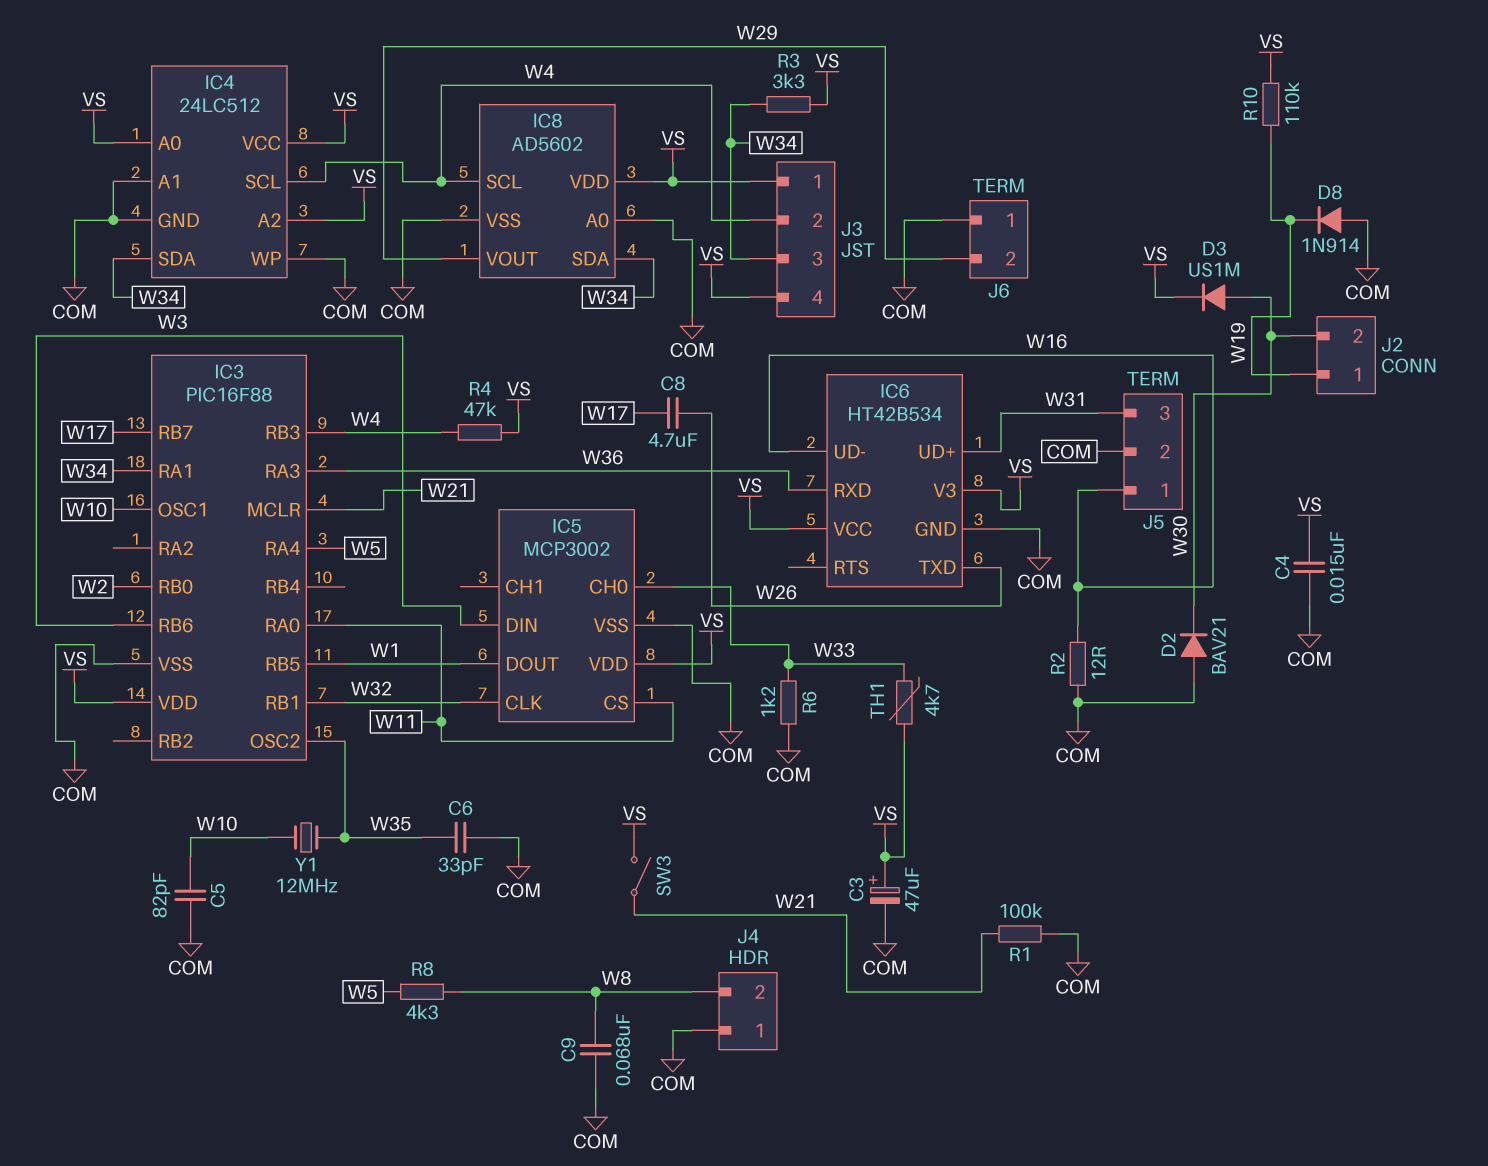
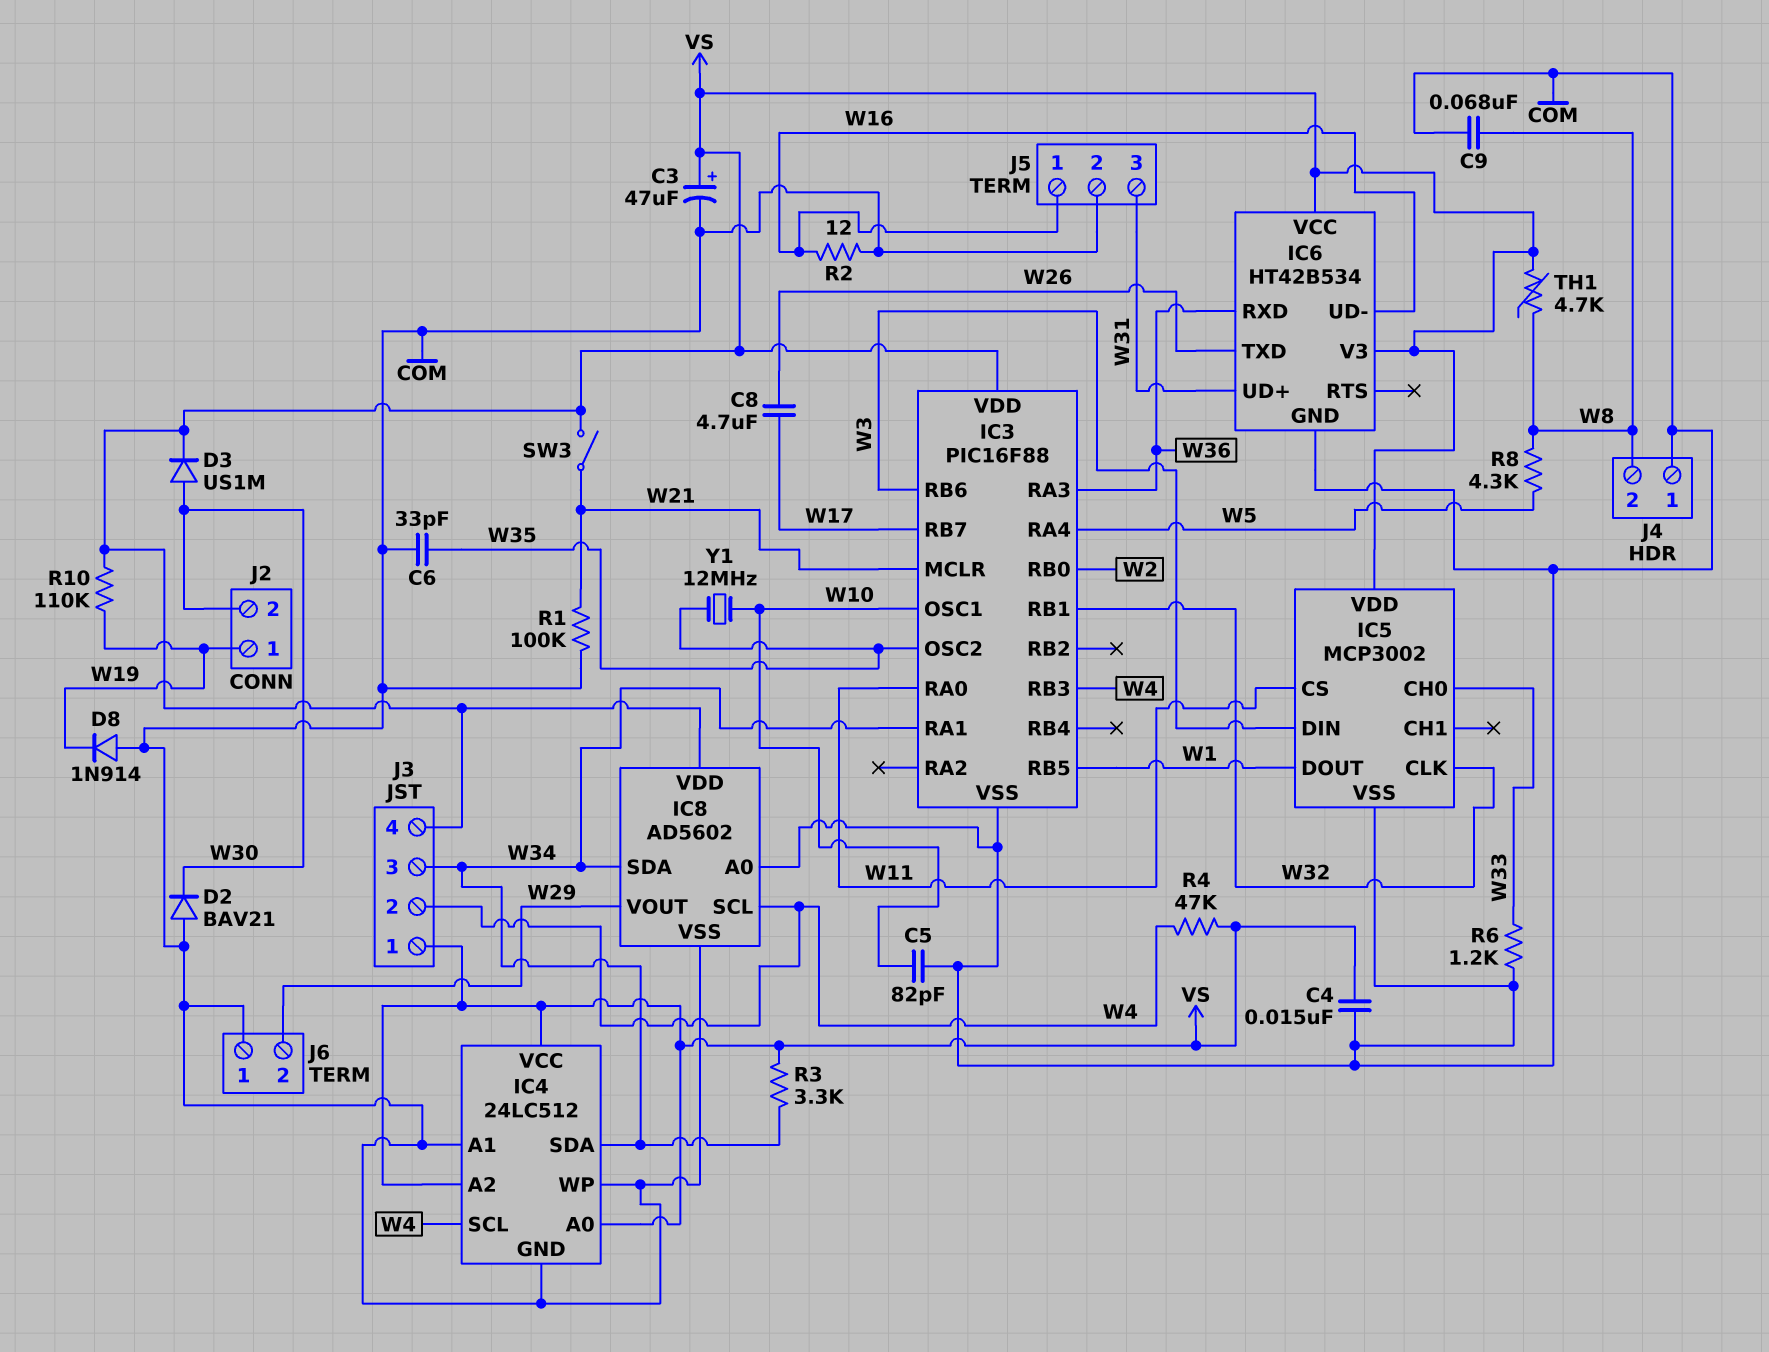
TH1: 4.7k (VS, W33) -> 4.7k (VS, W8)

